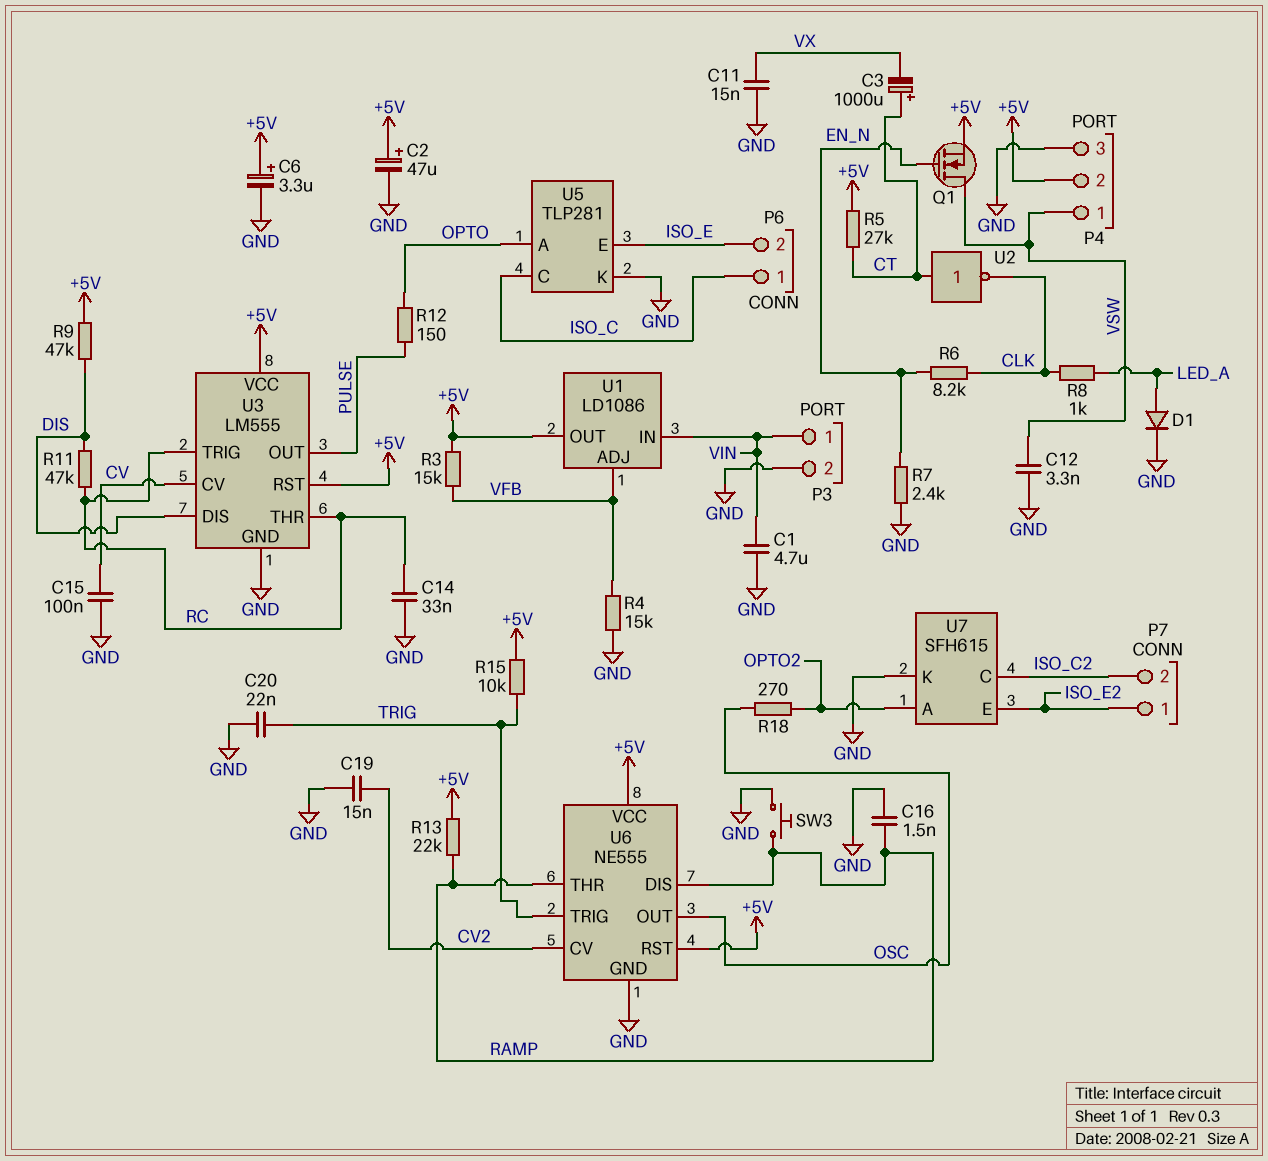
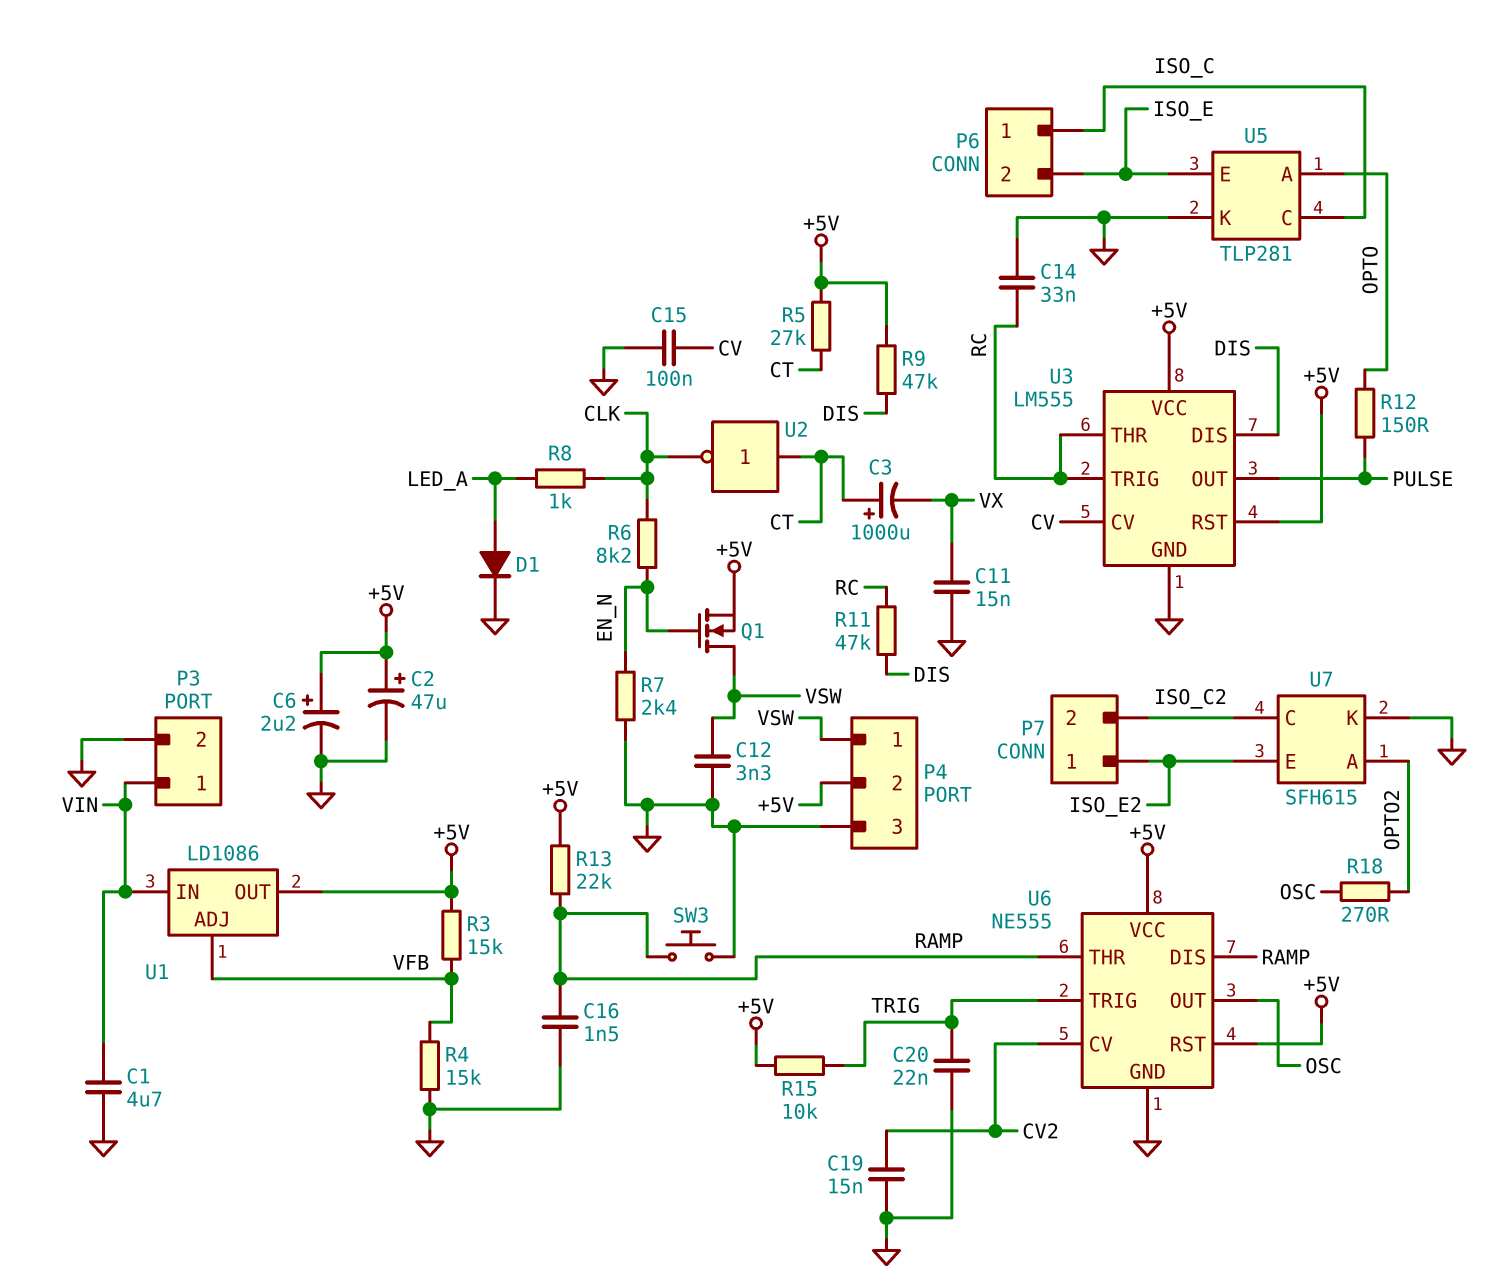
C6: 3.3uF (plus +5V, minus GND) -> 2.2uF (plus +5V, minus GND)

